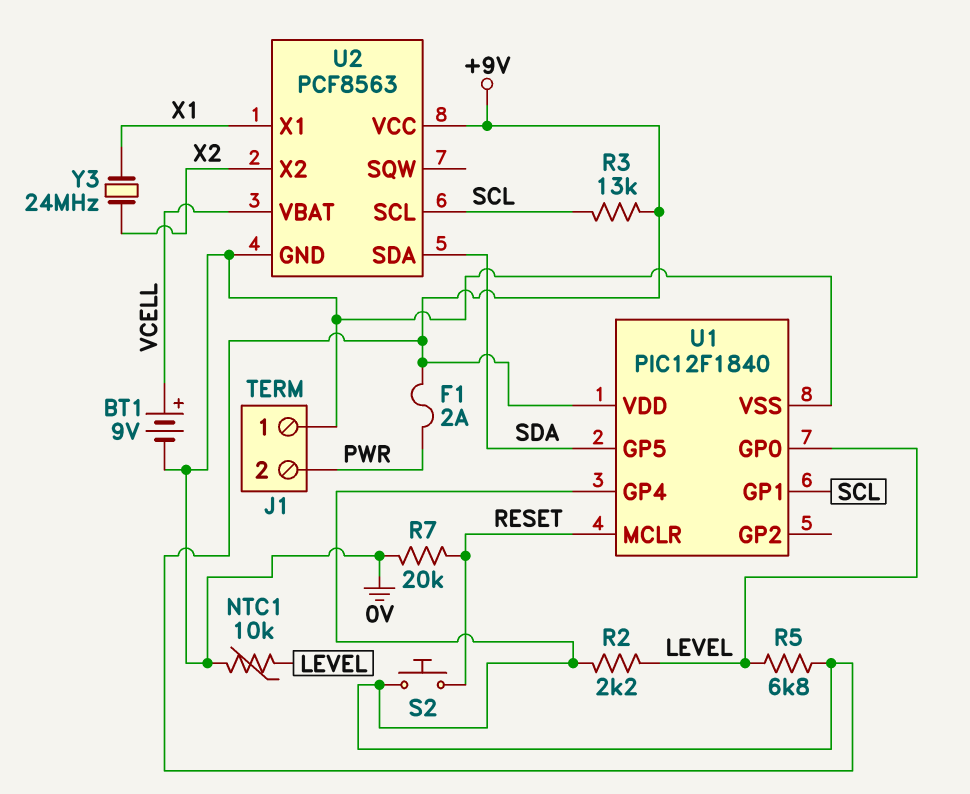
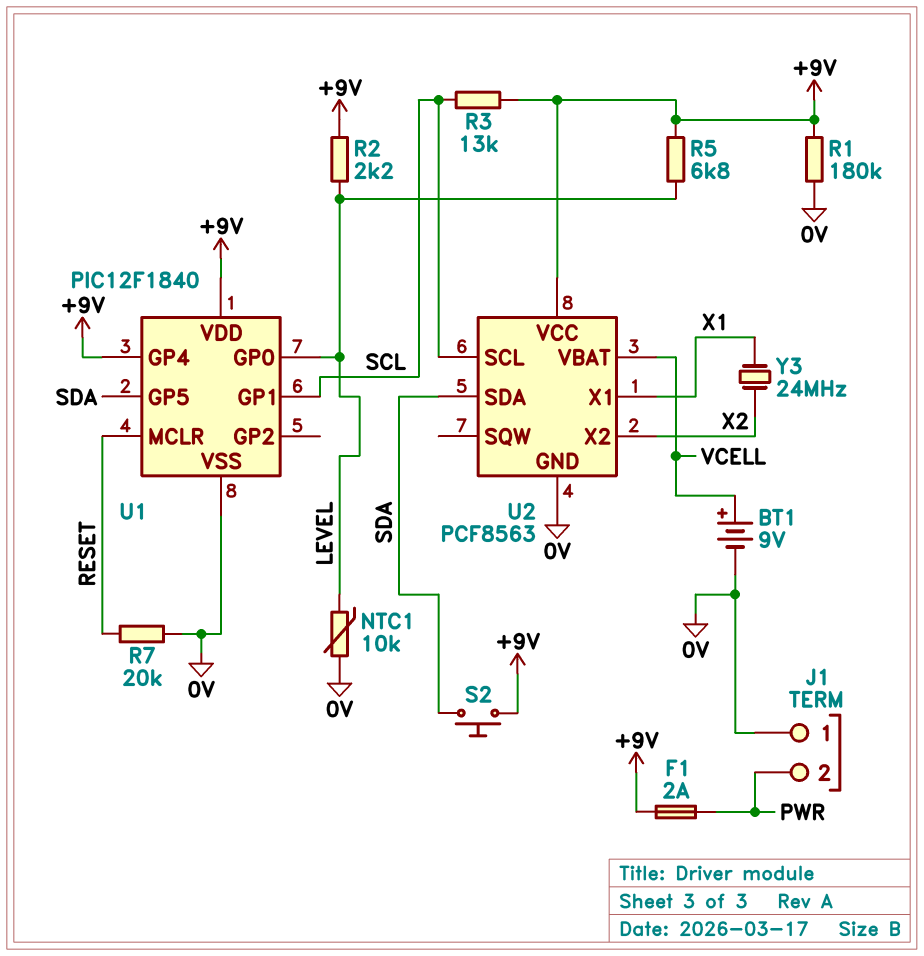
R1: none -> 180k (+9V, 0V)
S2: button (+9V, RESET) -> button (+9V, SDA)

